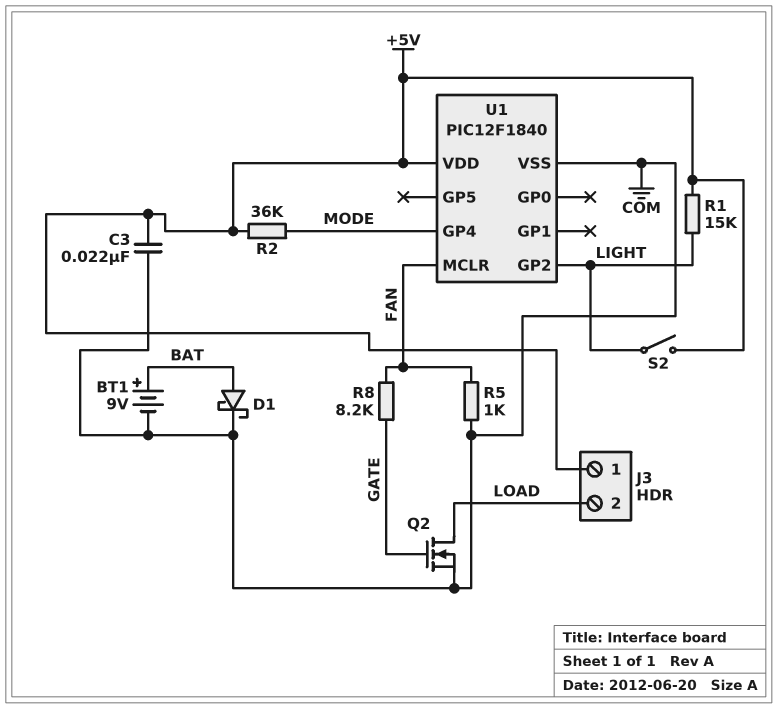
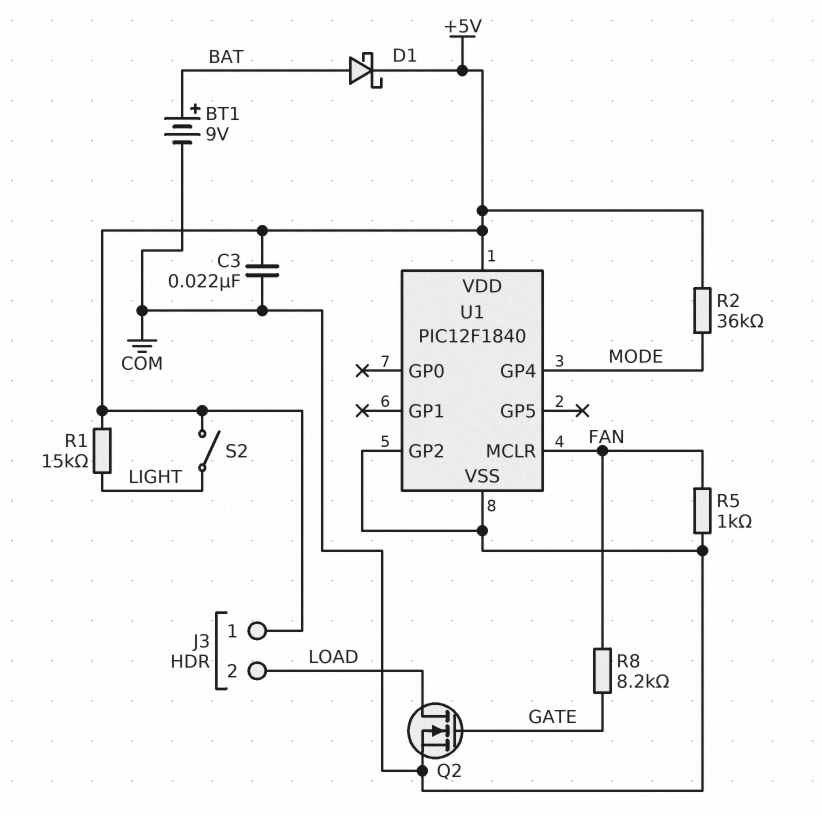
D1: schottky (A BAT, K COM) -> schottky (A BAT, K +5V)
U1 pin GP2: LIGHT -> COM

